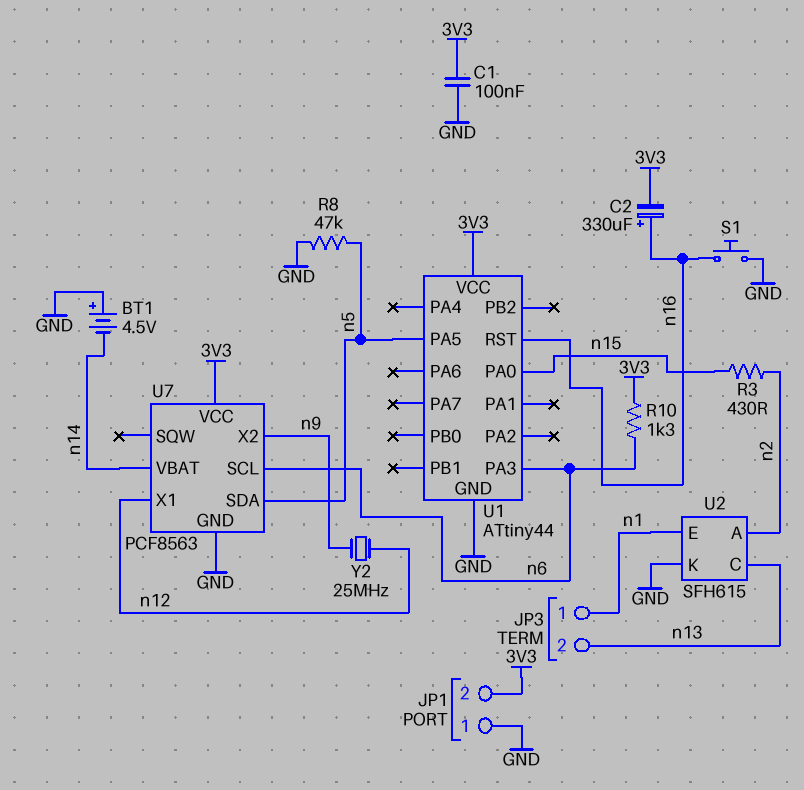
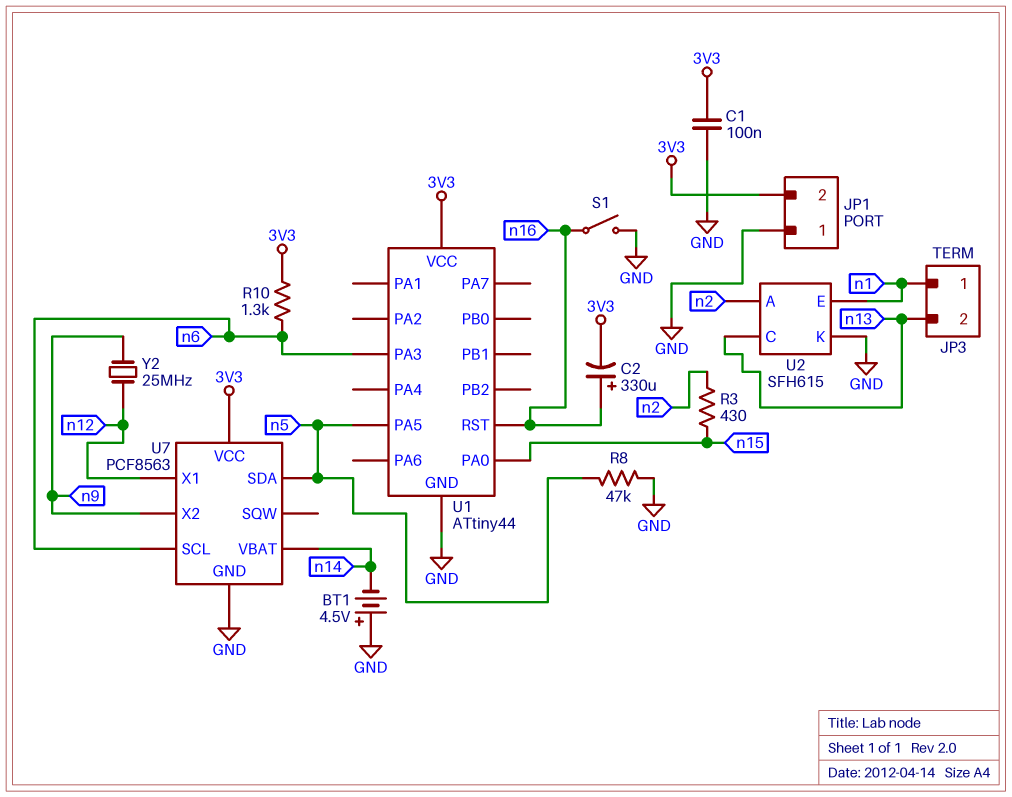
S1: button (GND, n16) -> switch (GND, n16)

